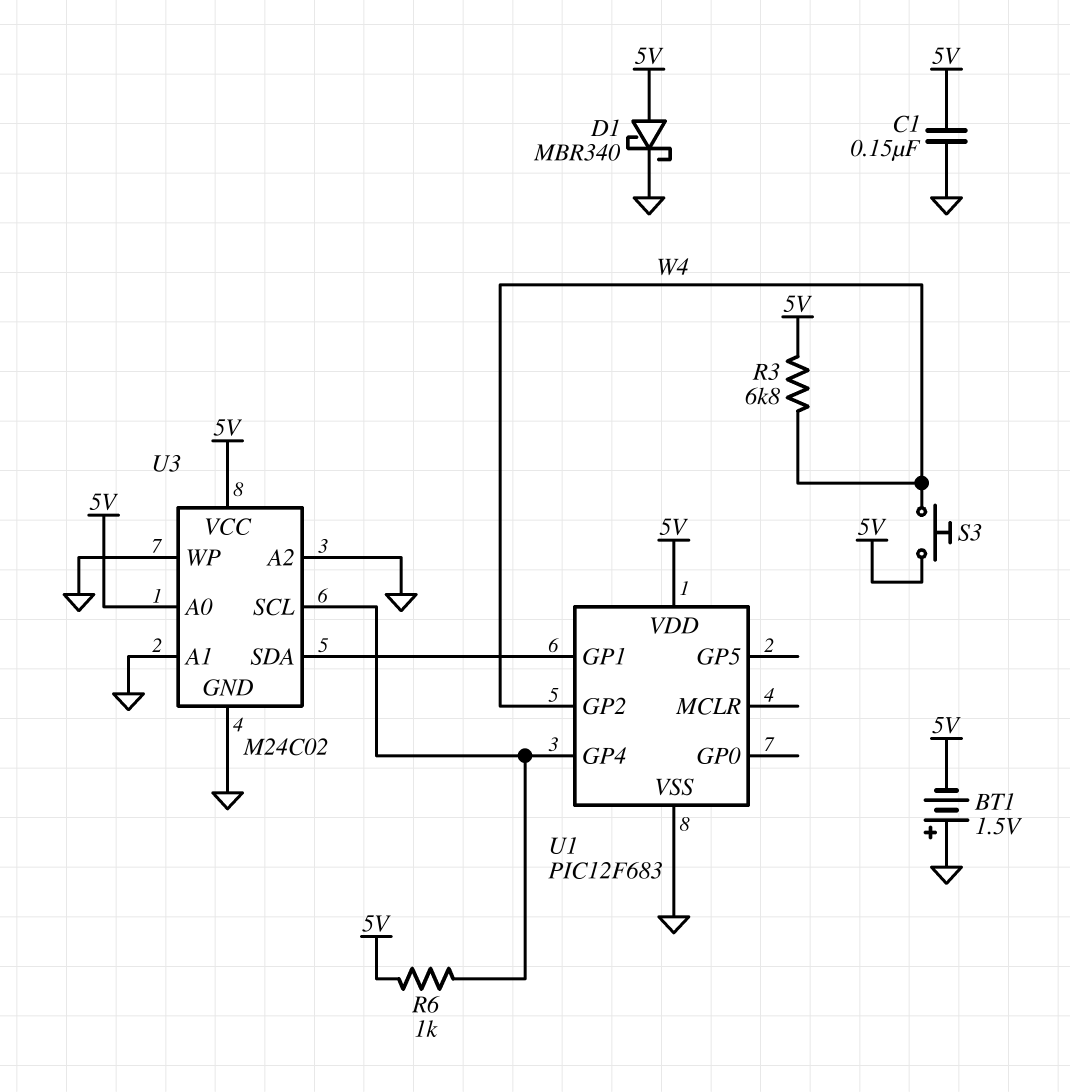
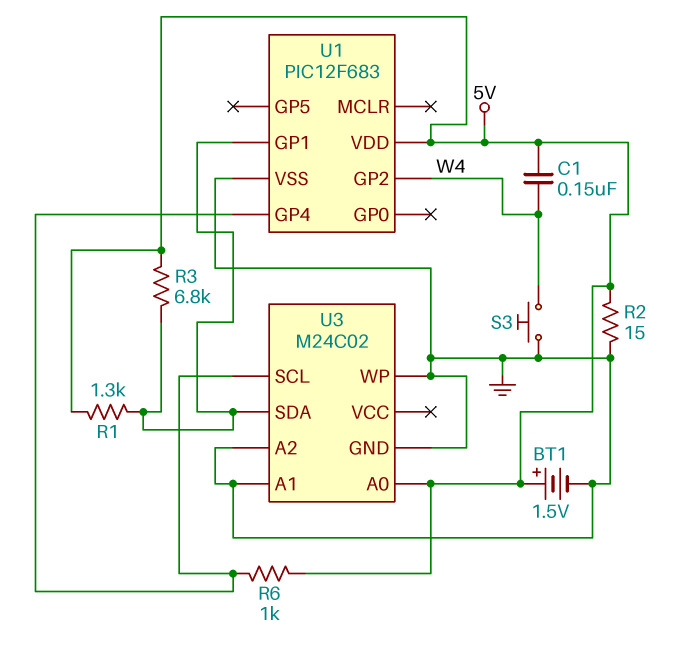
BT1: 1.5V (plus GND, minus 5V) -> 1.5V (plus 5V, minus GND)
C1: 150nF (5V, GND) -> 150nF (5V, W4)
D1: schottky MBR340 (A 5V, K GND) -> none
R1: none -> 1.3k (5V, U1/GP1)
R2: none -> 15 (5V, GND)
R3: 6.8k (5V, W4) -> 6.8k (5V, U1/GP1)
S3: button (5V, W4) -> button (GND, W4)
U3 pin VCC: 5V -> none

